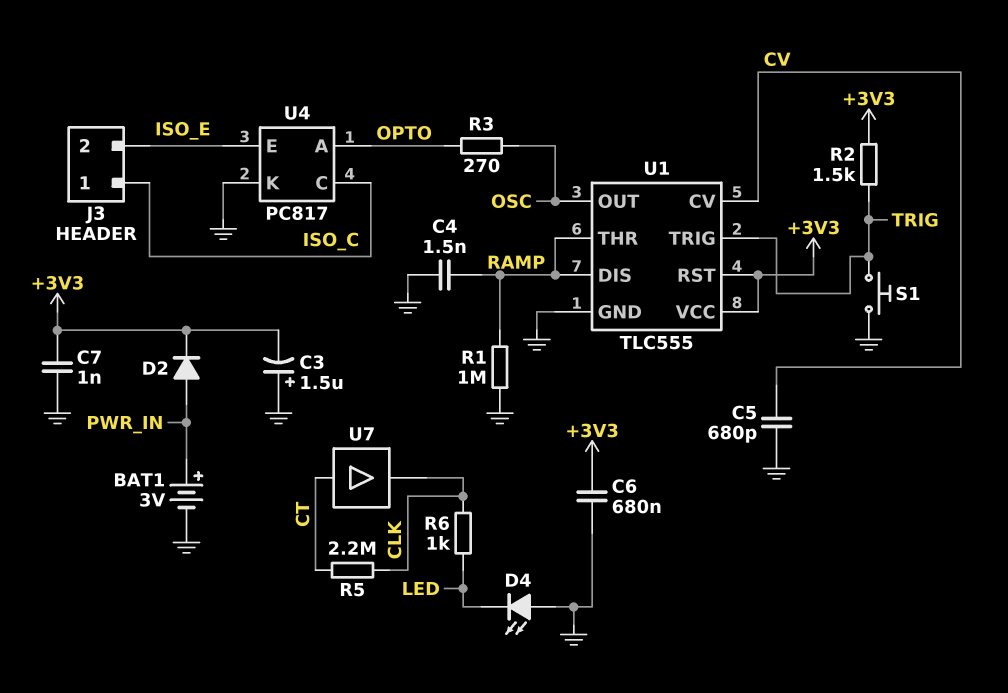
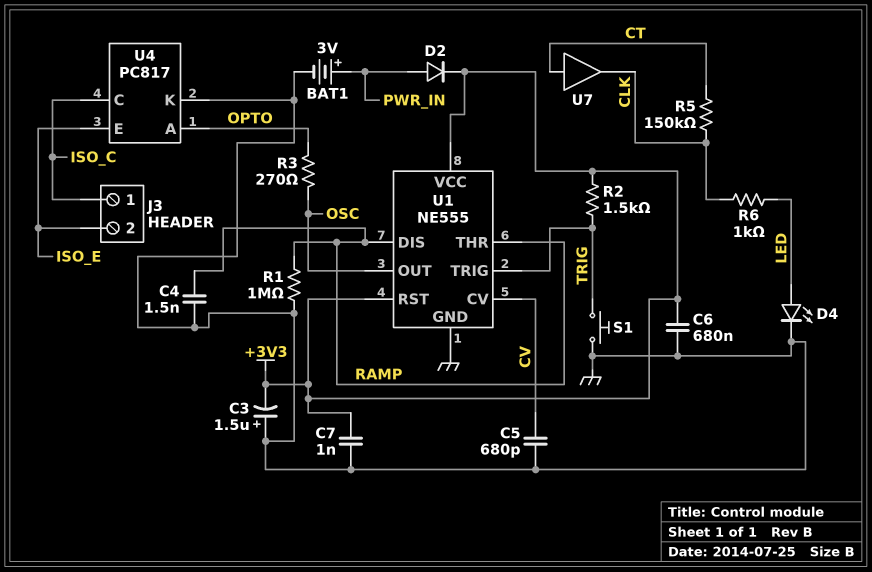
D4: LED (A GND, K LED) -> LED (A LED, K GND)
R5: 2.2M (CLK, CT) -> 150k (CLK, CT)
U1: TLC555 -> NE555

